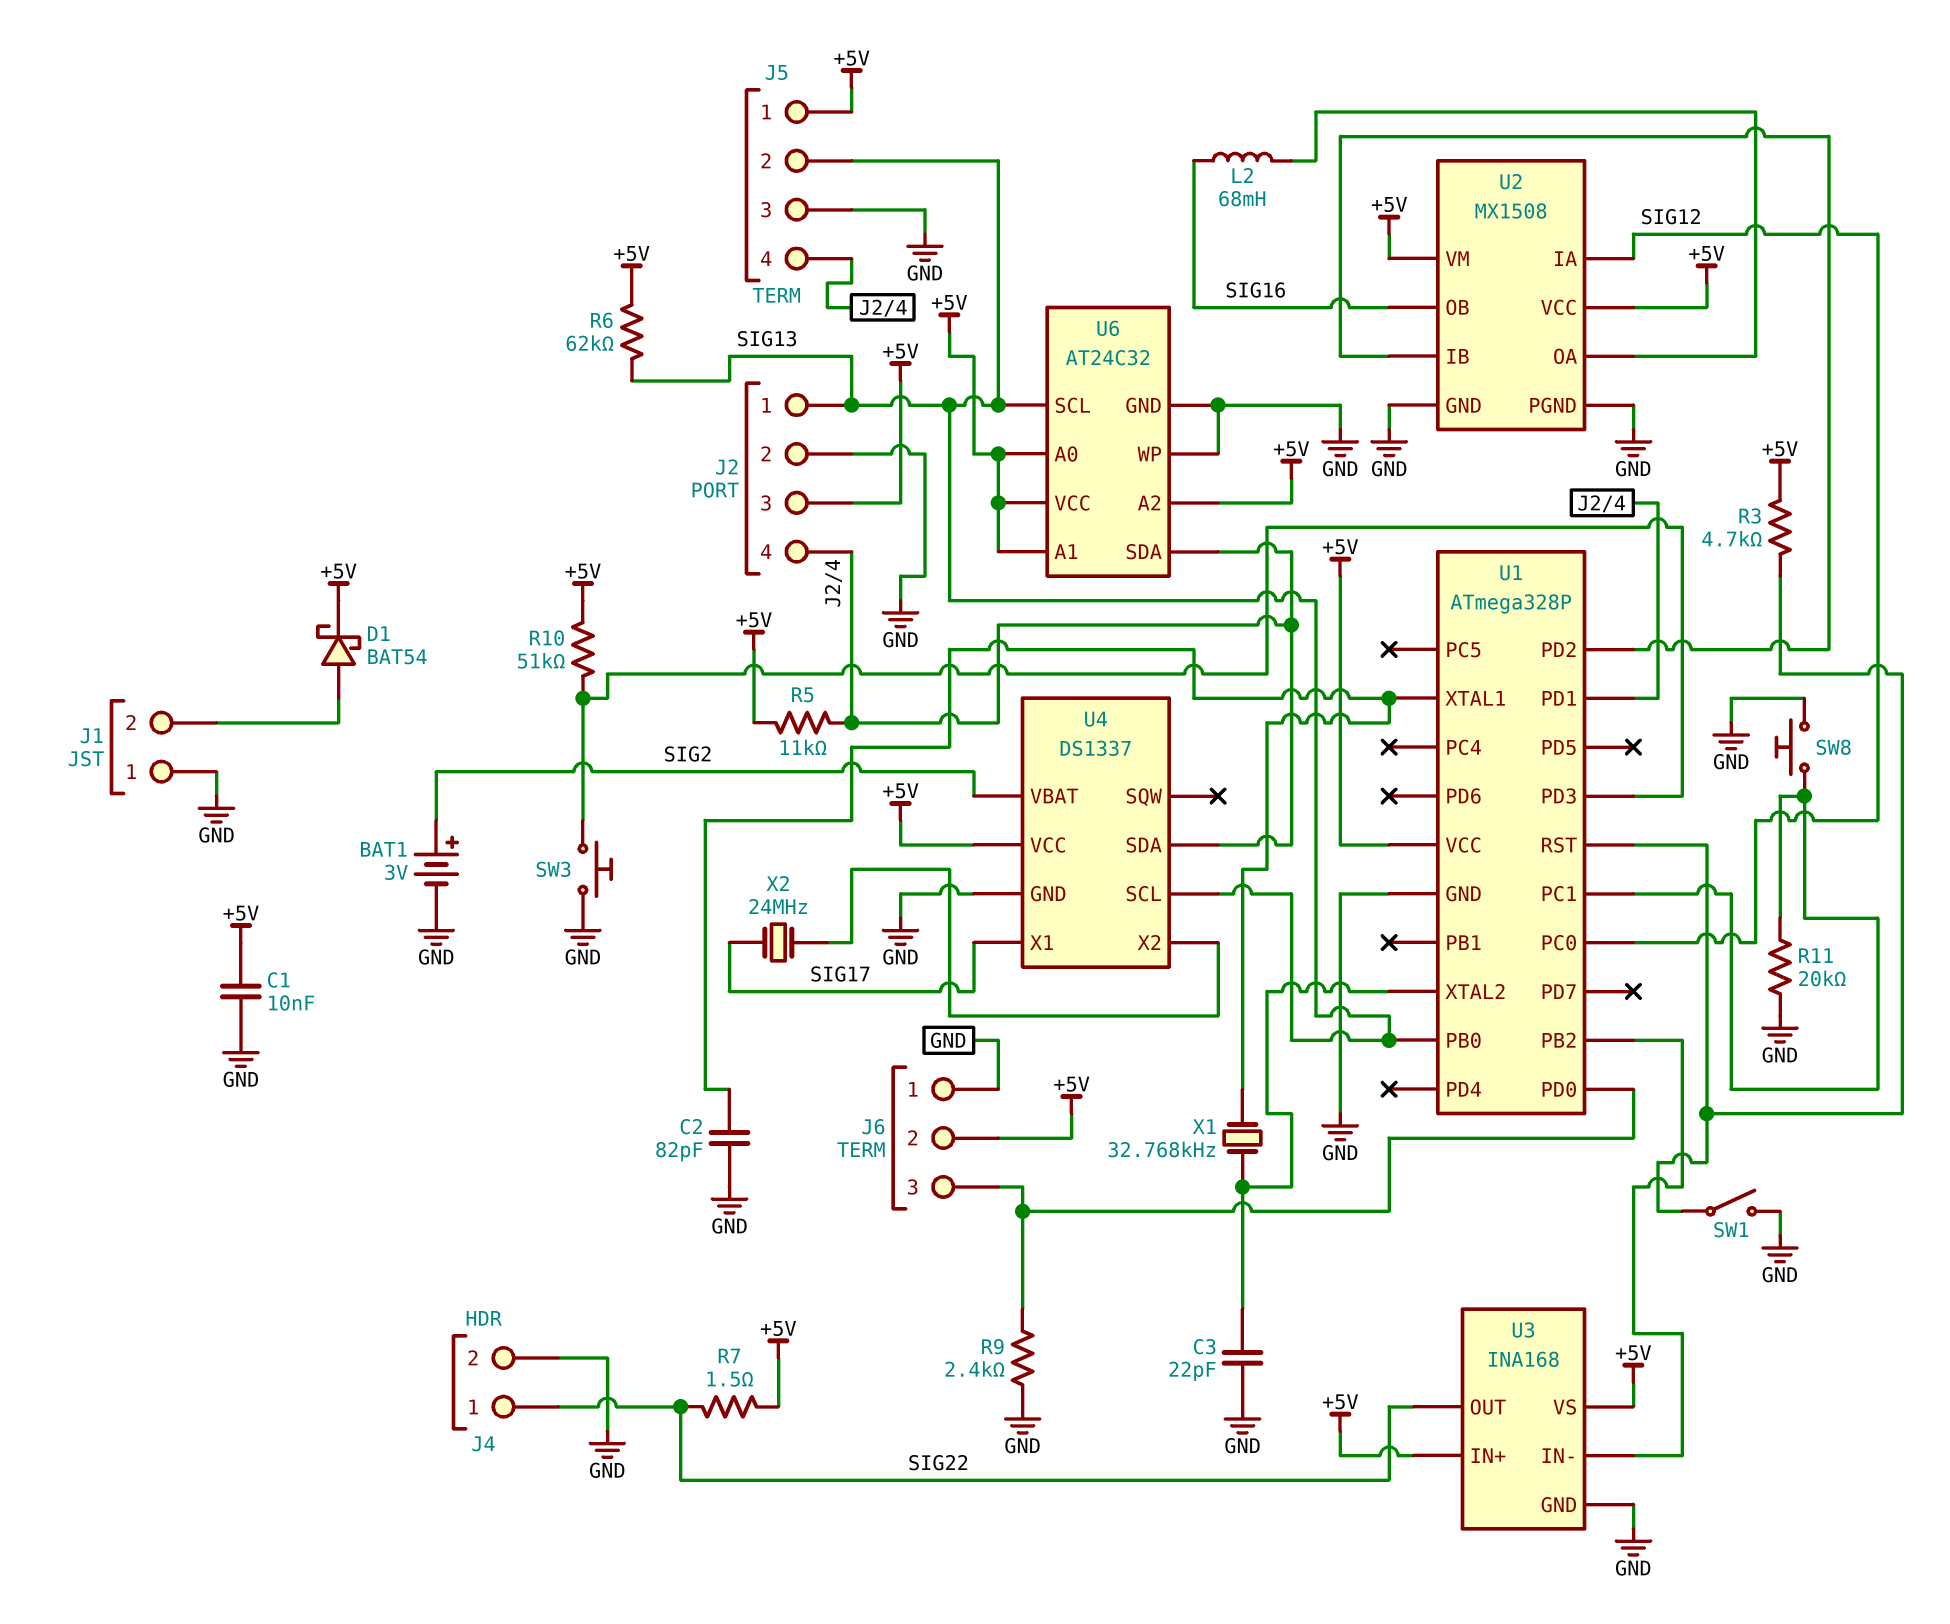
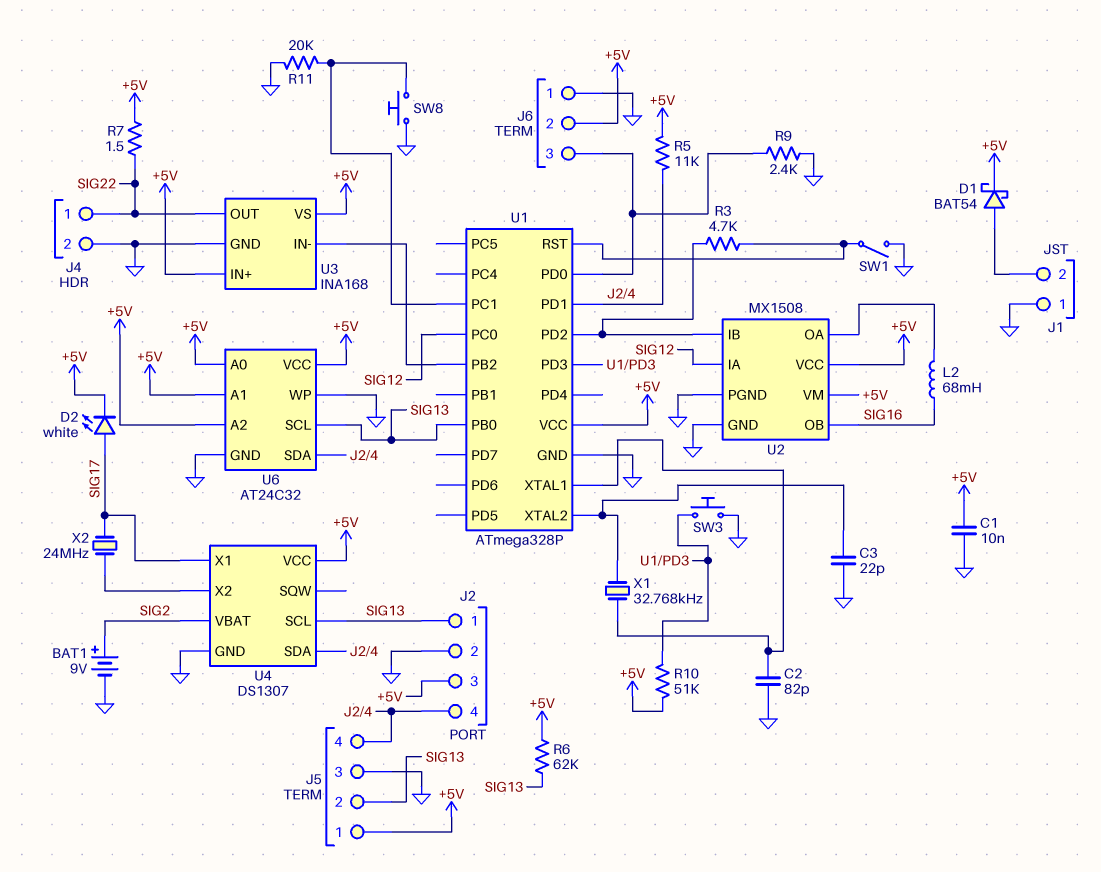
BAT1: 3V (plus SIG2, minus GND) -> 9V (plus SIG2, minus GND)
D2: none -> LED white (A SIG17, K +5V)
R3: 4.7k (+5V, U1/RST) -> 4.7k (U1/PD2, U1/RST)
U4: DS1337 -> DS1307

